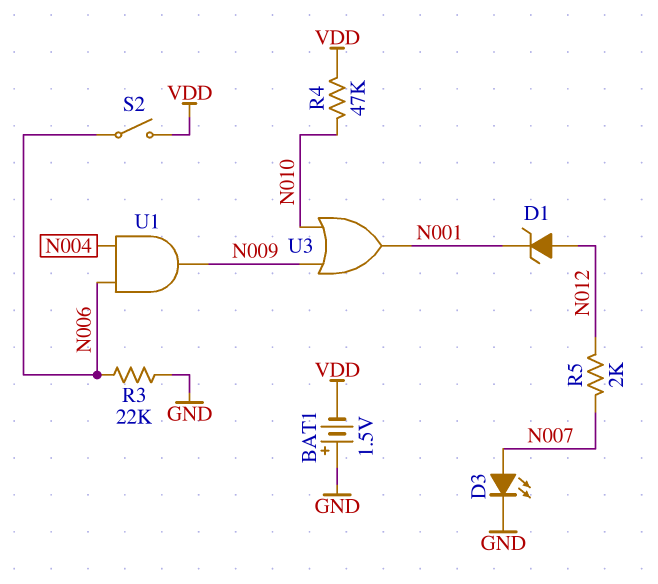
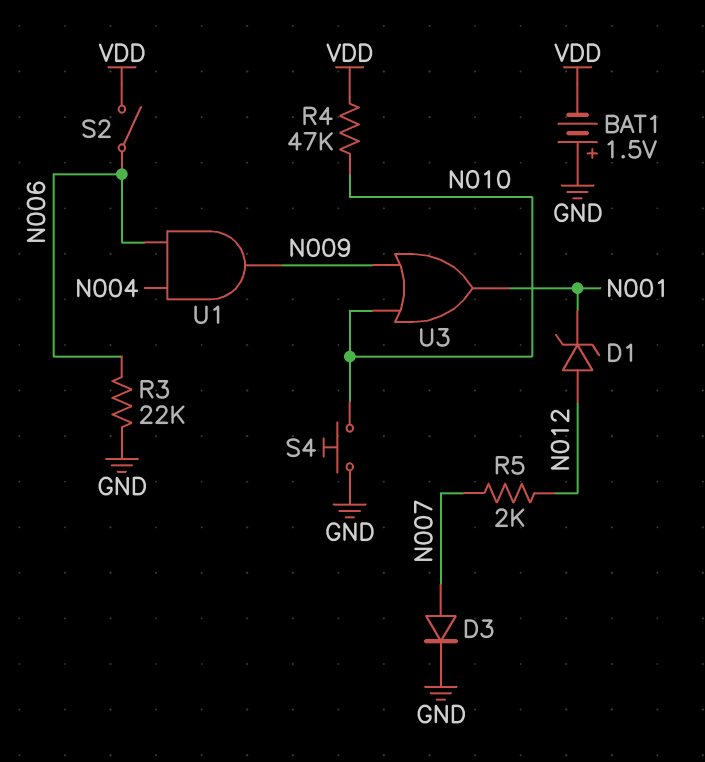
D3: LED (A N007, K GND) -> diode (A N007, K GND)
S4: none -> button (GND, N010)

